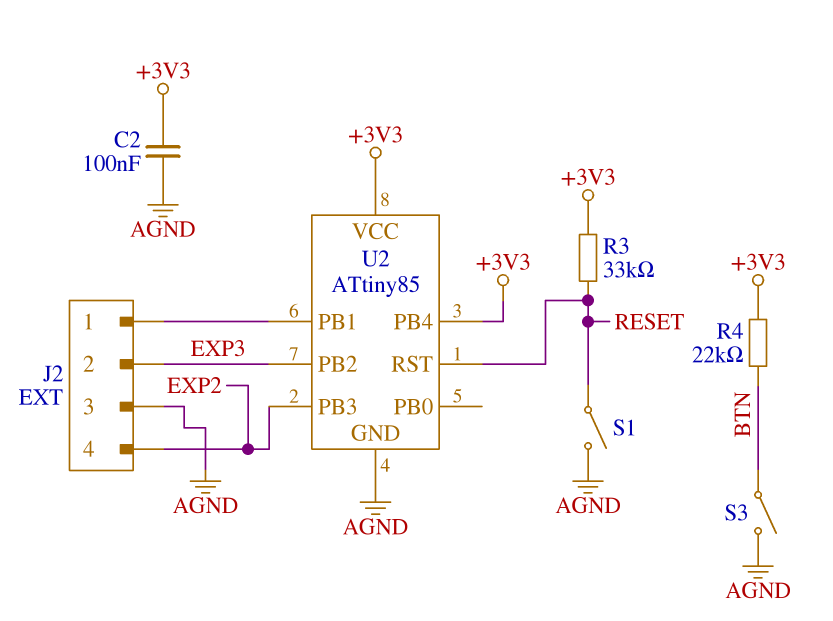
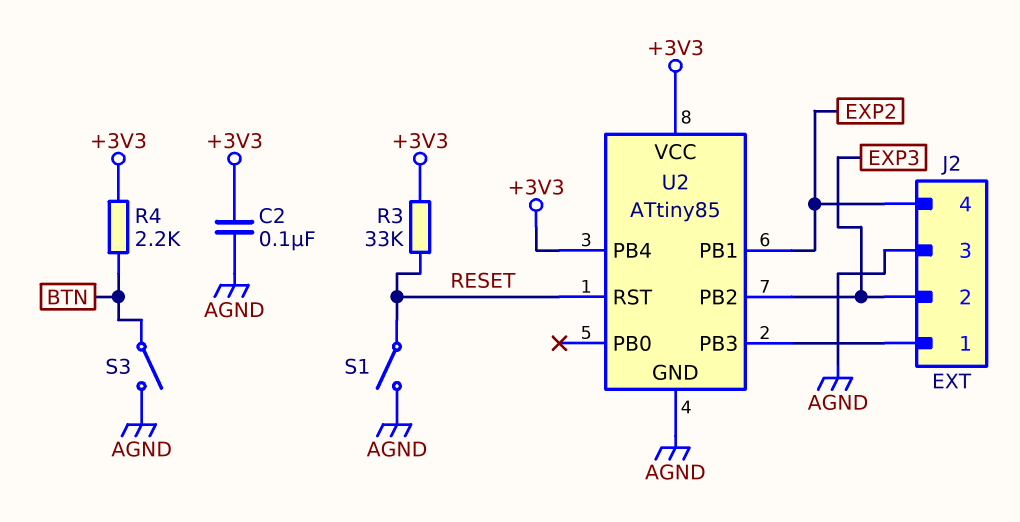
R4: 22k (+3V3, BTN) -> 2.2k (+3V3, BTN)
U2 pin PB1: J2/1 -> EXP2
U2 pin PB3: EXP2 -> J2/1

